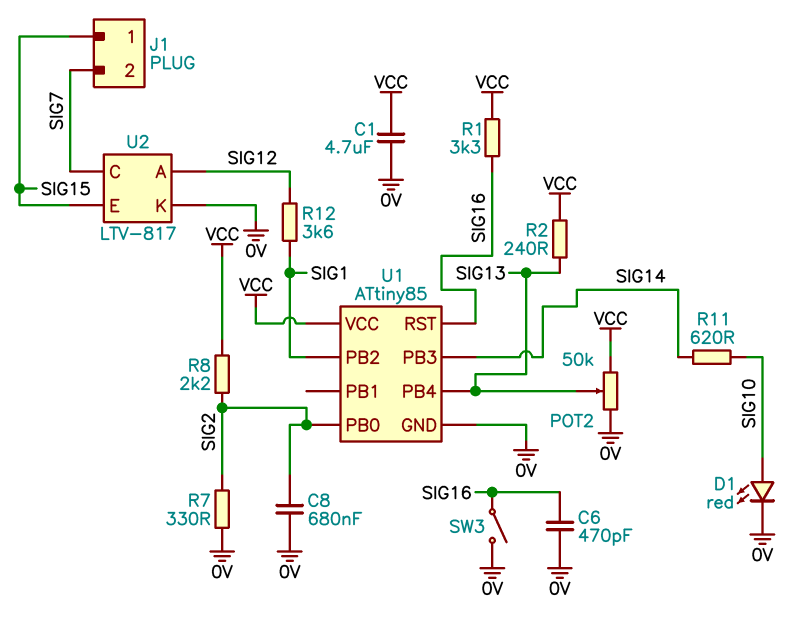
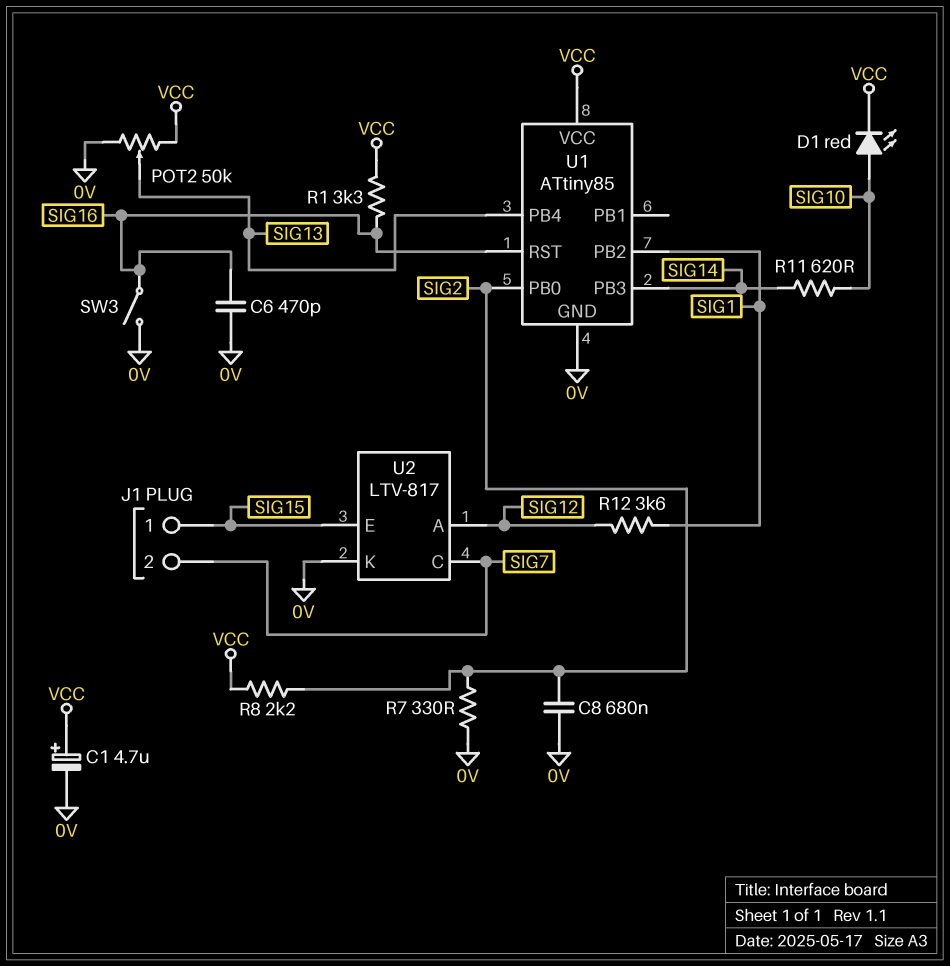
C1: 4.7uF (0V, VCC) -> 4.7uF (plus VCC, minus 0V)
D1: LED red (A SIG10, K 0V) -> LED red (A SIG10, K VCC)
R2: 240 (SIG13, VCC) -> none

